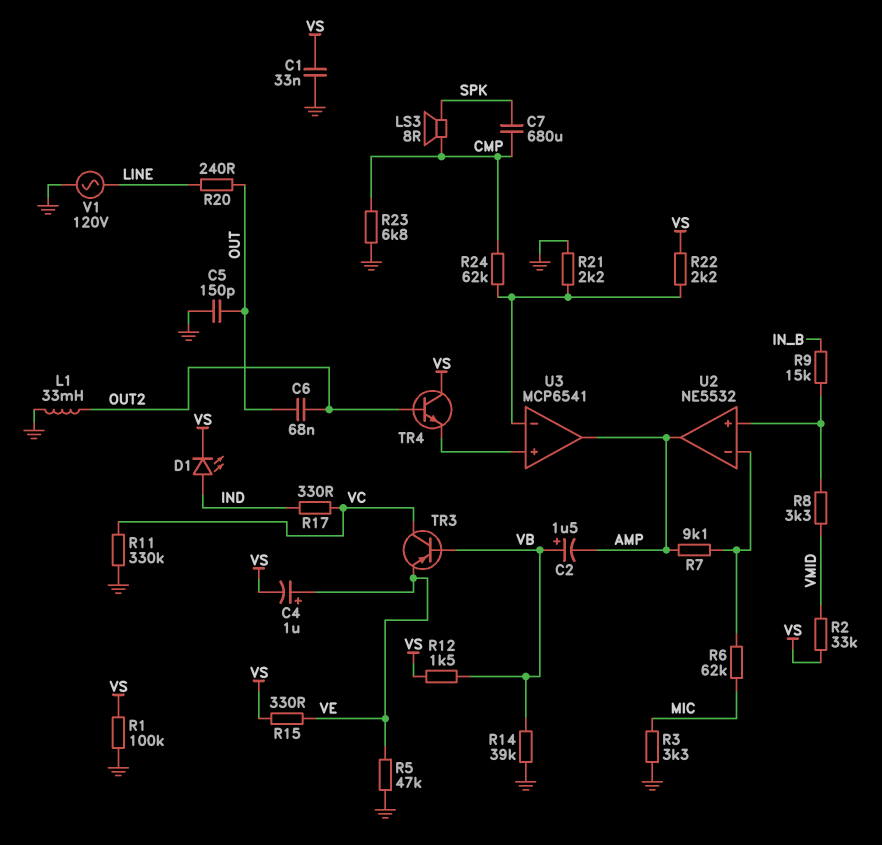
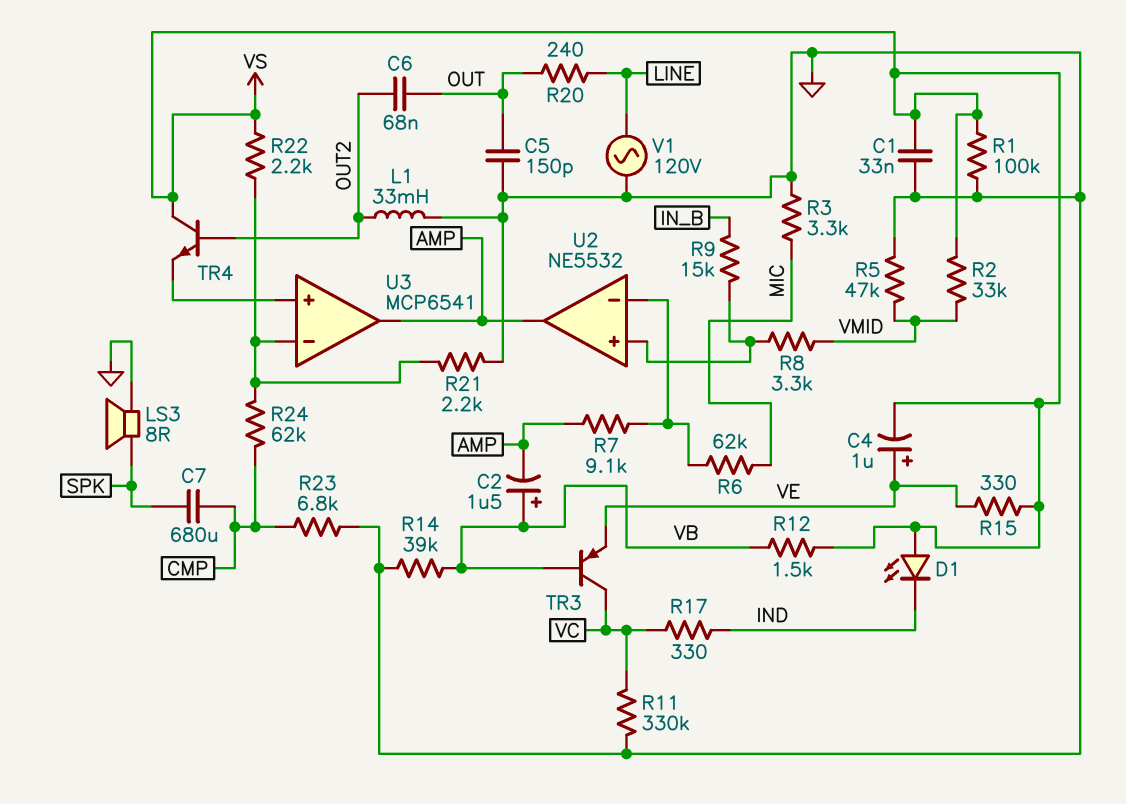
D1: LED (A IND, K VS) -> LED (A VS, K IND)
LS3: speaker 8R (CMP, SPK) -> speaker 8R (GND, SPK)
R5: 47k (GND, VE) -> 47k (GND, VMID)

